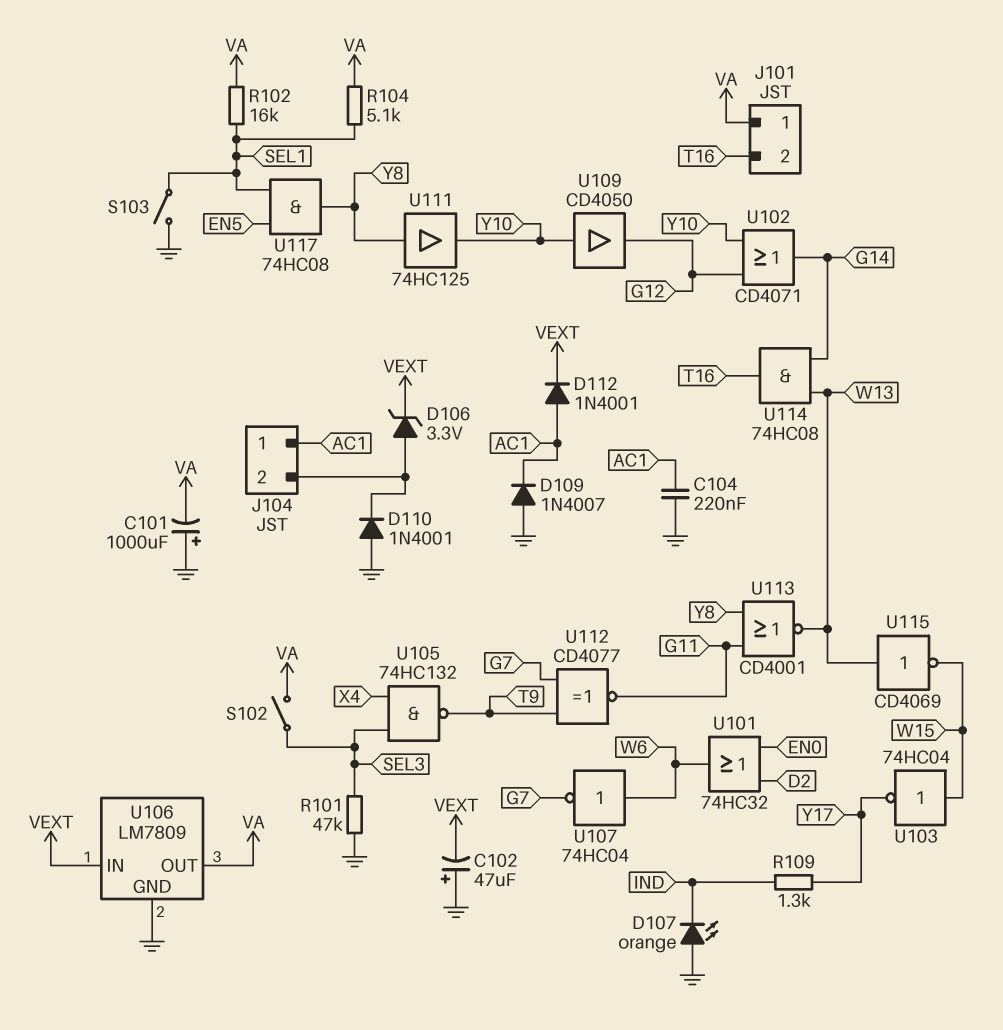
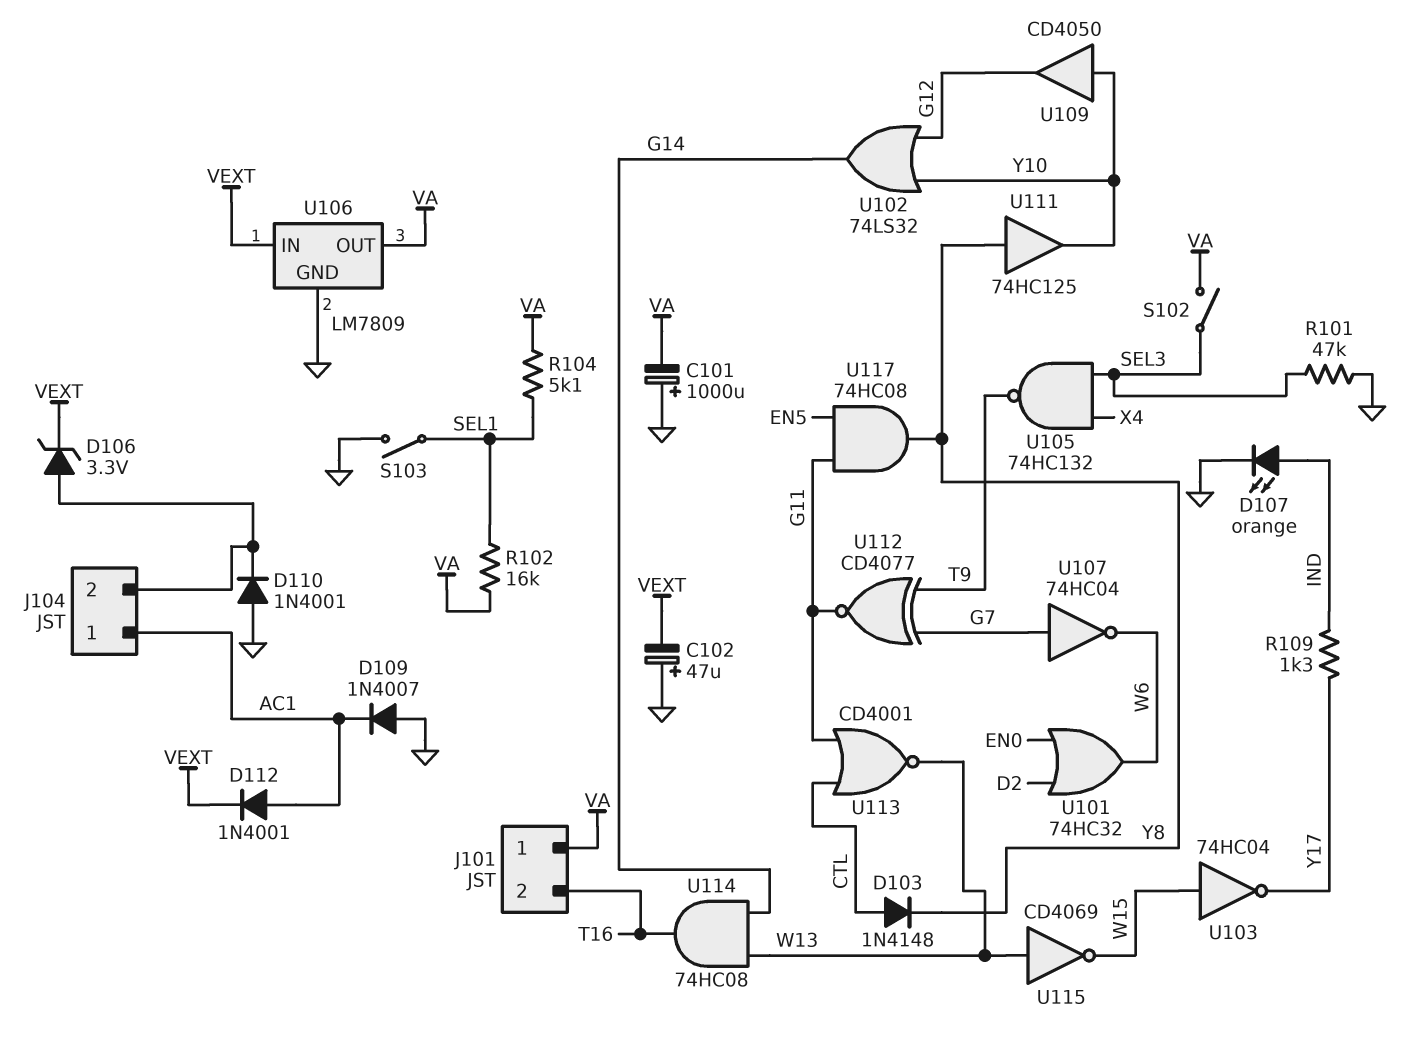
C104: 220nF (AC1, GND) -> none
D103: none -> diode 1N4148 (A CTL, K Y8)
D107: LED orange (A GND, K IND) -> LED orange (A IND, K GND)
U102: OR CD4071 (in G12, in Y10, out G14) -> OR 74LS32 (in G12, in Y10, out G14)
U107: NOT 74HC04 (in W6, out G7) -> NOT 74HC04 (in G7, out W6)
U113: NOR CD4001 (in G11, in Y8, out W13) -> NOR CD4001 (in CTL, in G11, out W13)
U117: AND 74HC08 (in EN5, in SEL1, out Y8) -> AND 74HC08 (in EN5, in G11, out Y8)

